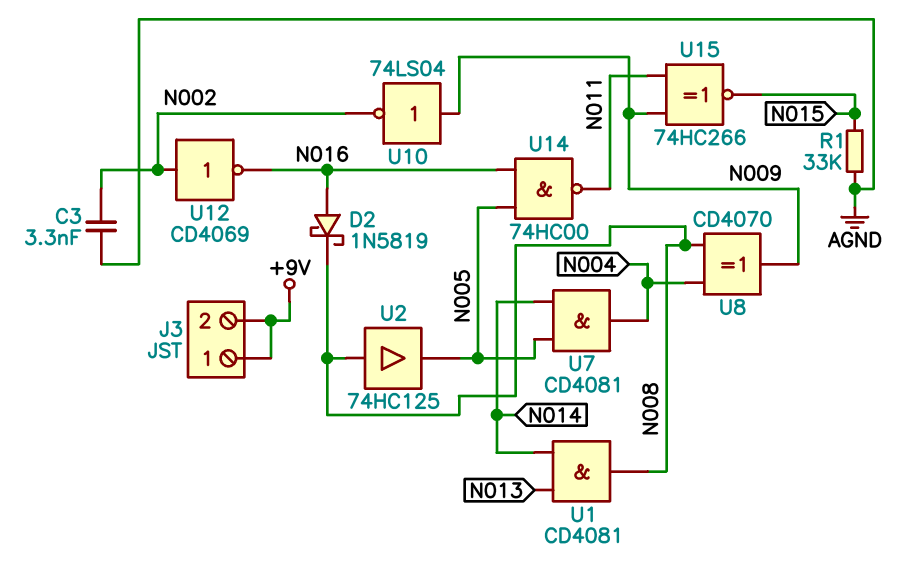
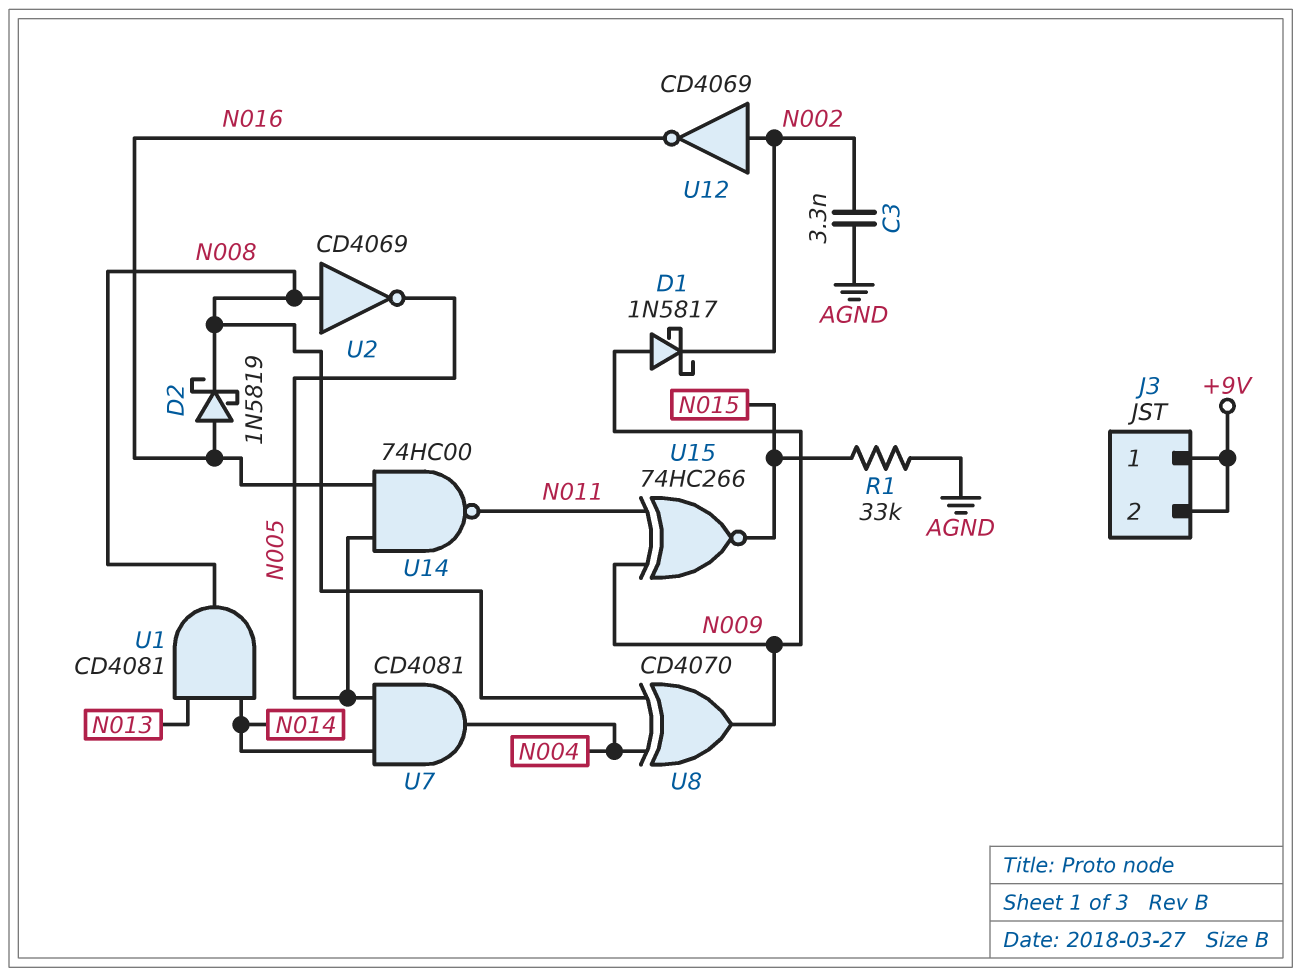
D1: none -> schottky 1N5817 (A N009, K N002)
U2: buffer 74HC125 (in N008, out N005) -> NOT CD4069 (in N008, out N005)
U10: NOT 74LS04 (in N009, out N002) -> none

